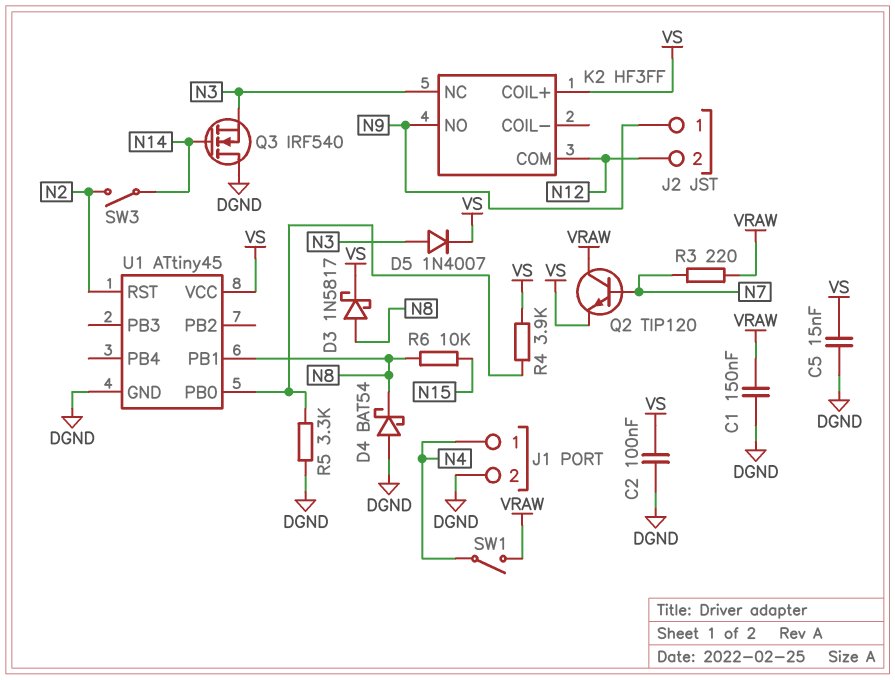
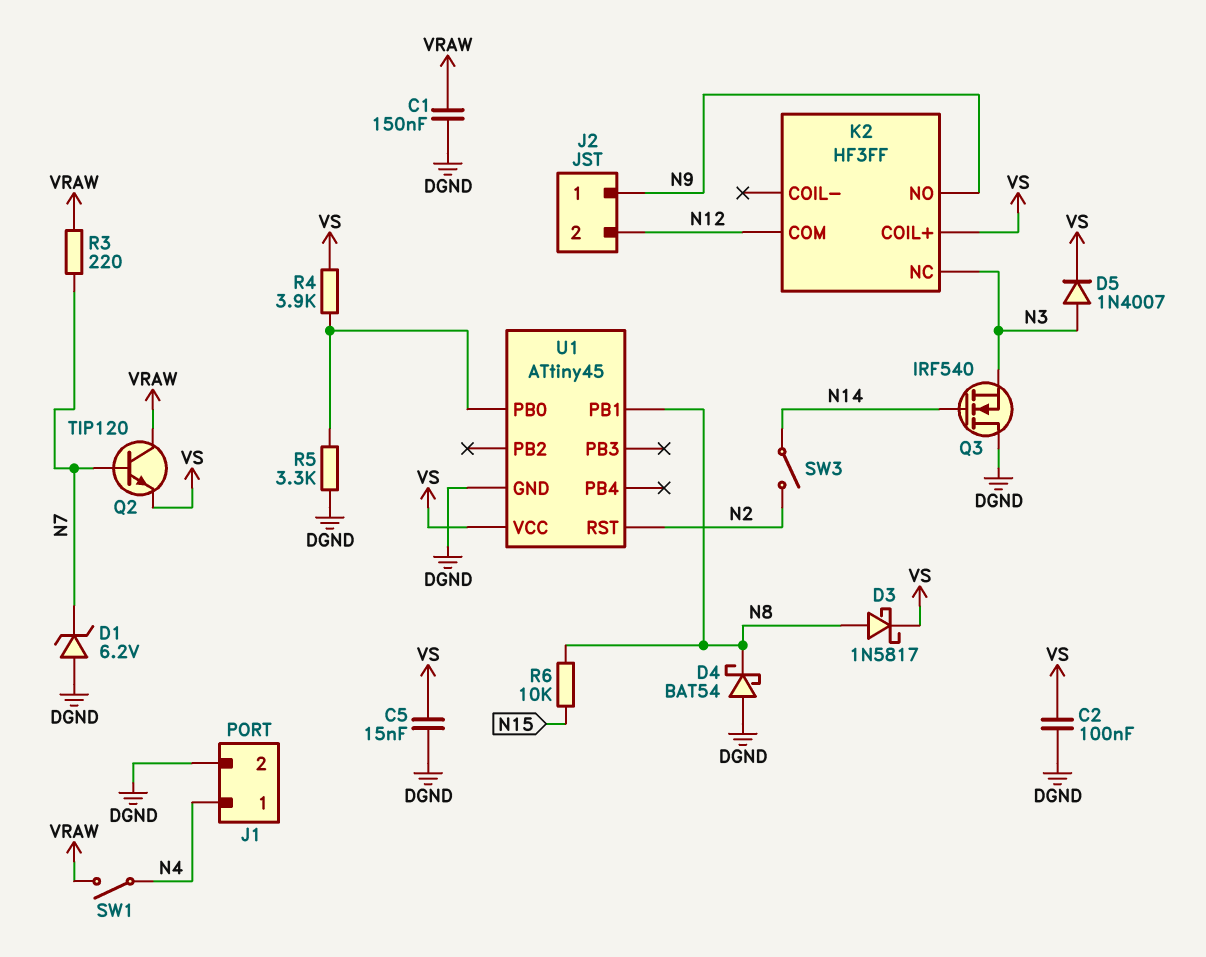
D1: none -> zener 6.2V (A DGND, K N7)

